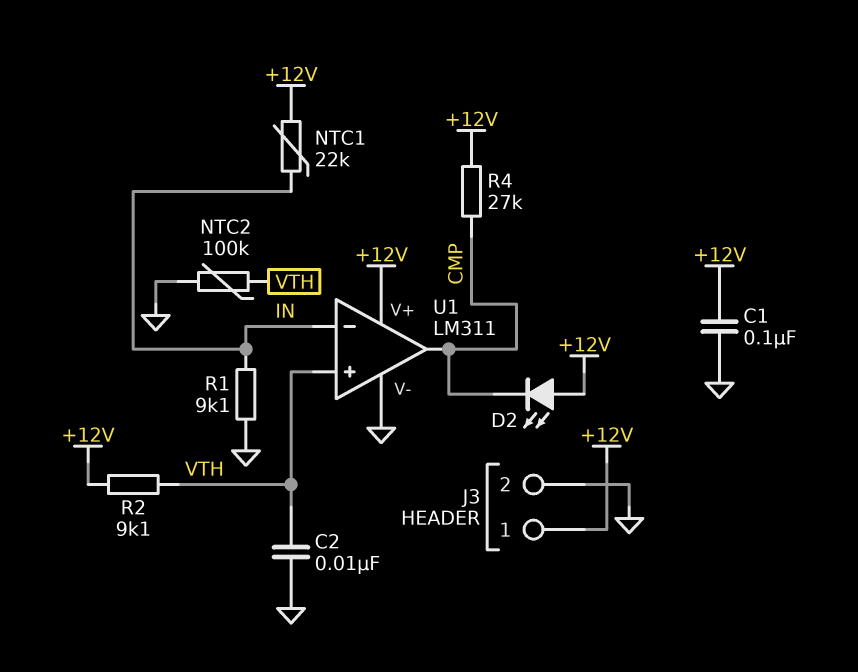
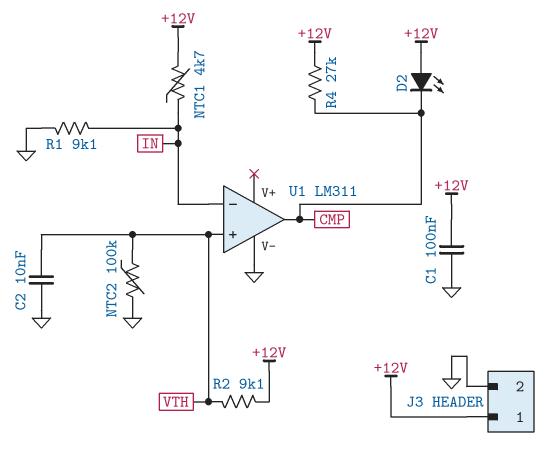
NTC1: 22k (+12V, IN) -> 4.7k (+12V, IN)
U1 pin V+: +12V -> none

